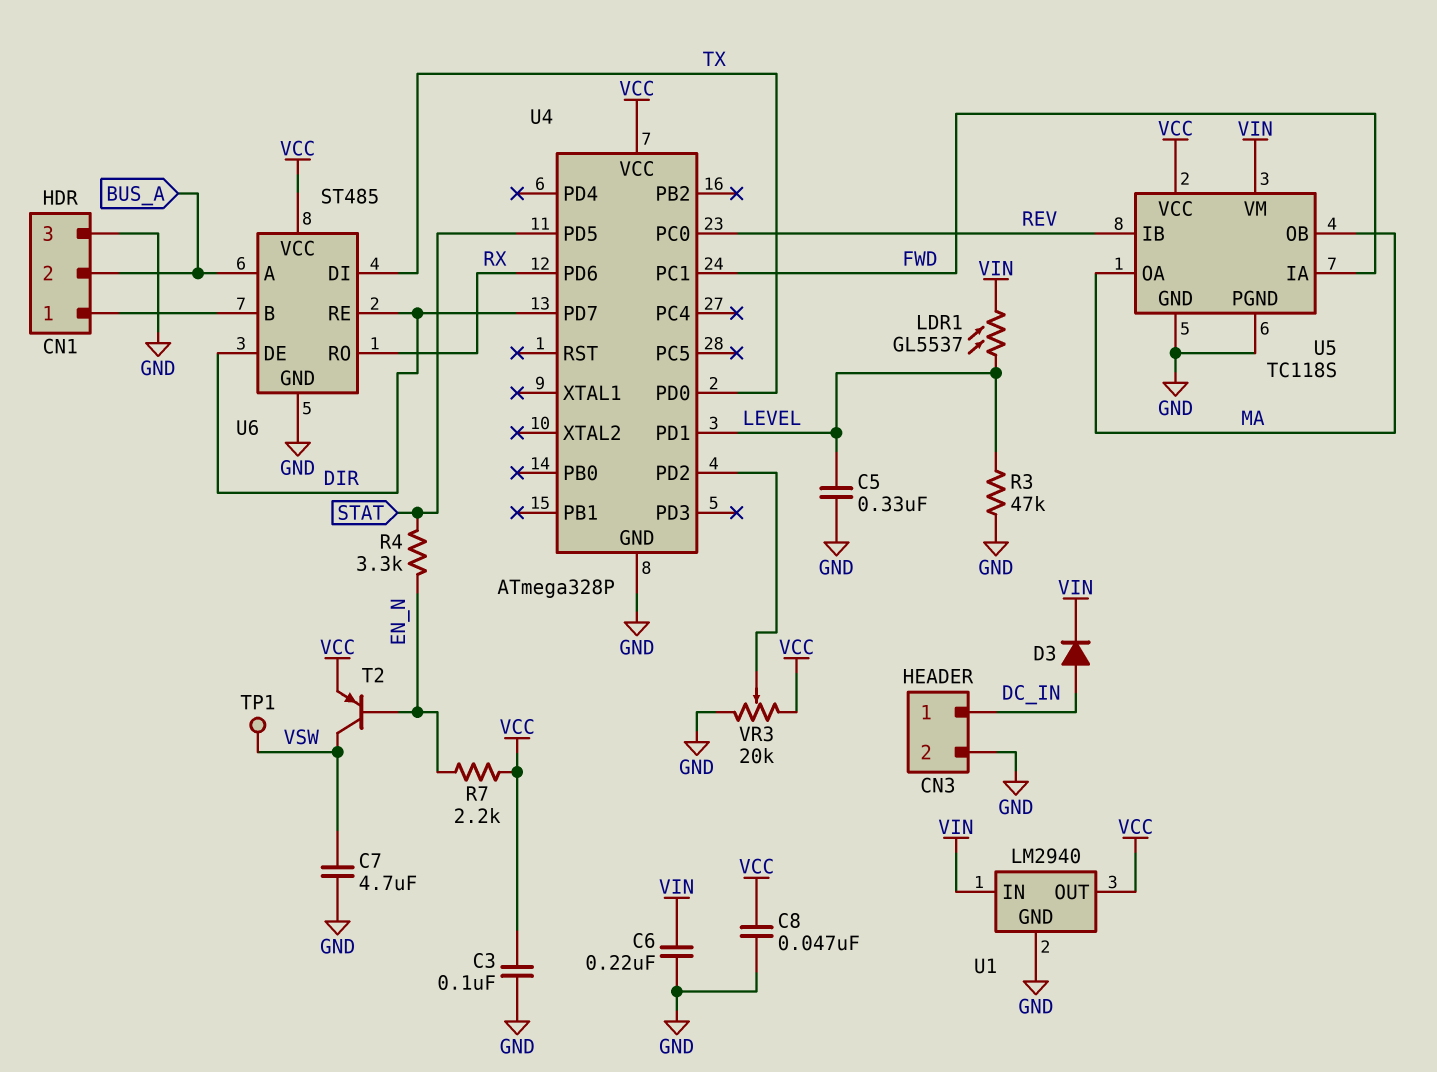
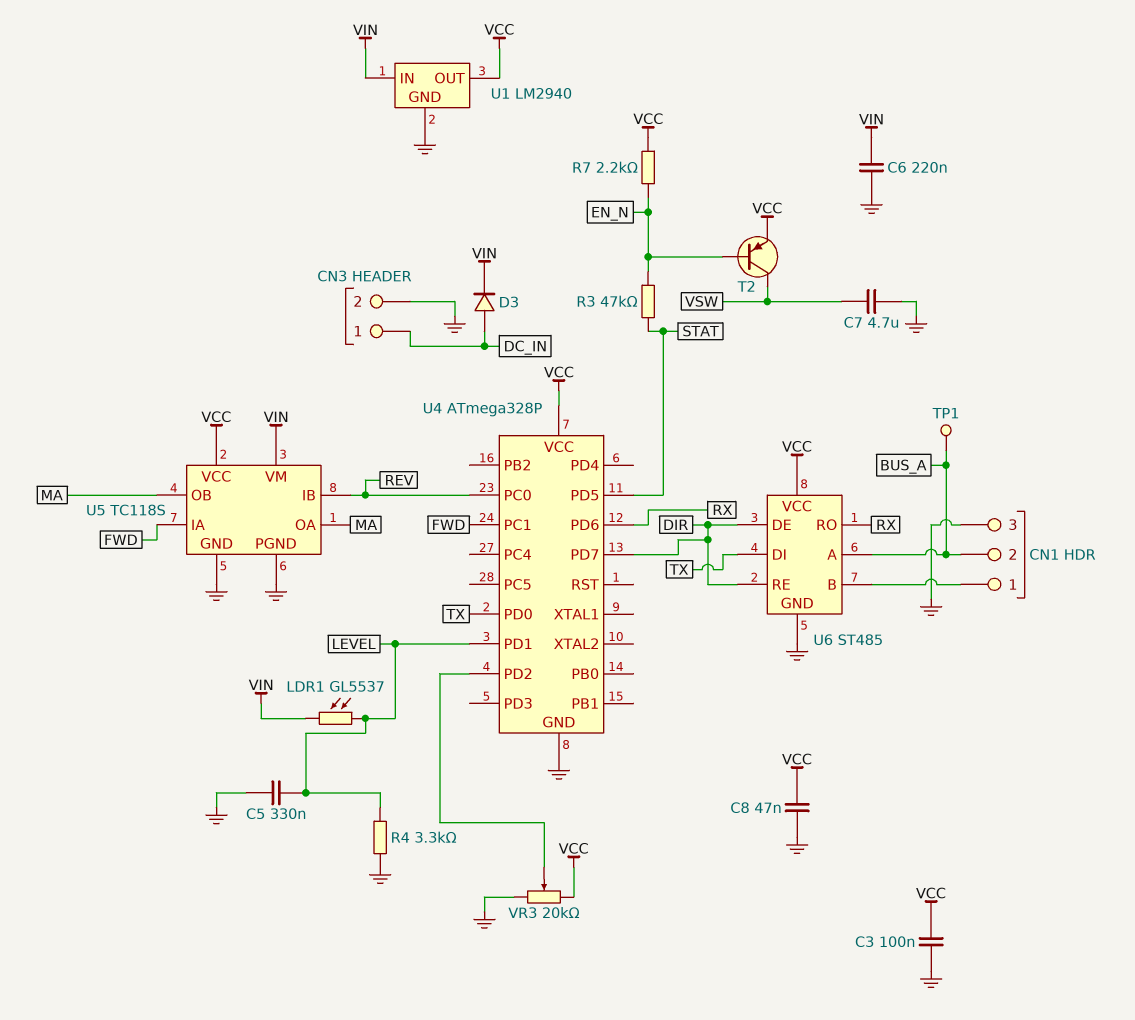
R3: 47k (GND, LEVEL) -> 47k (EN_N, STAT)
R4: 3.3k (EN_N, STAT) -> 3.3k (GND, LEVEL)
TP1: test point (VSW) -> test point (BUS_A)

